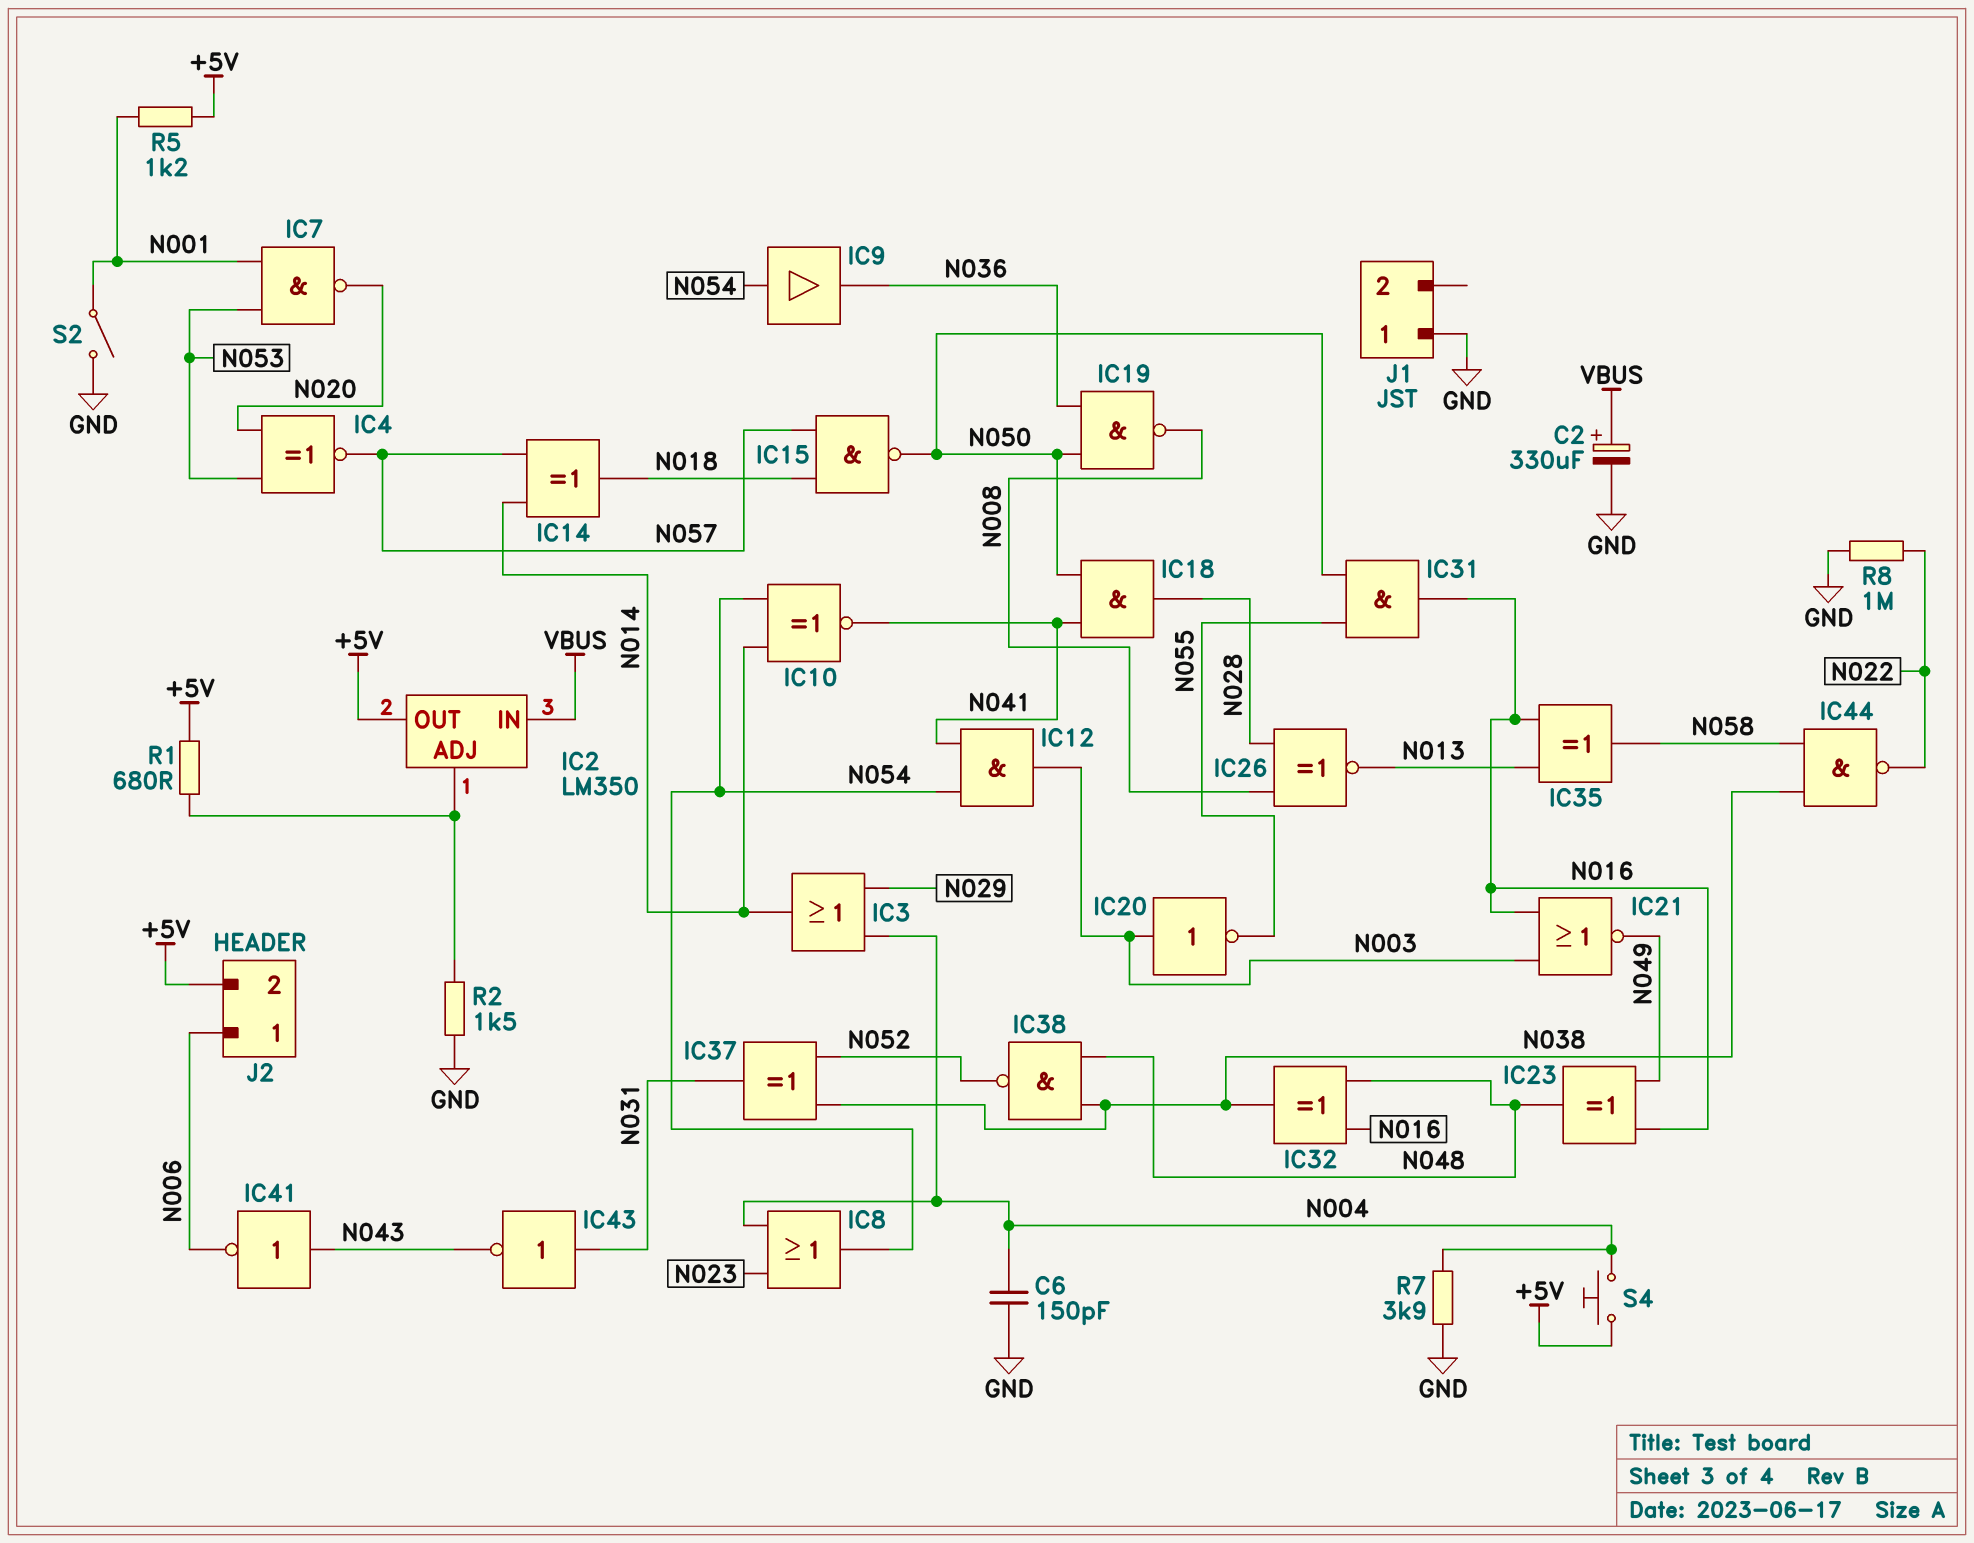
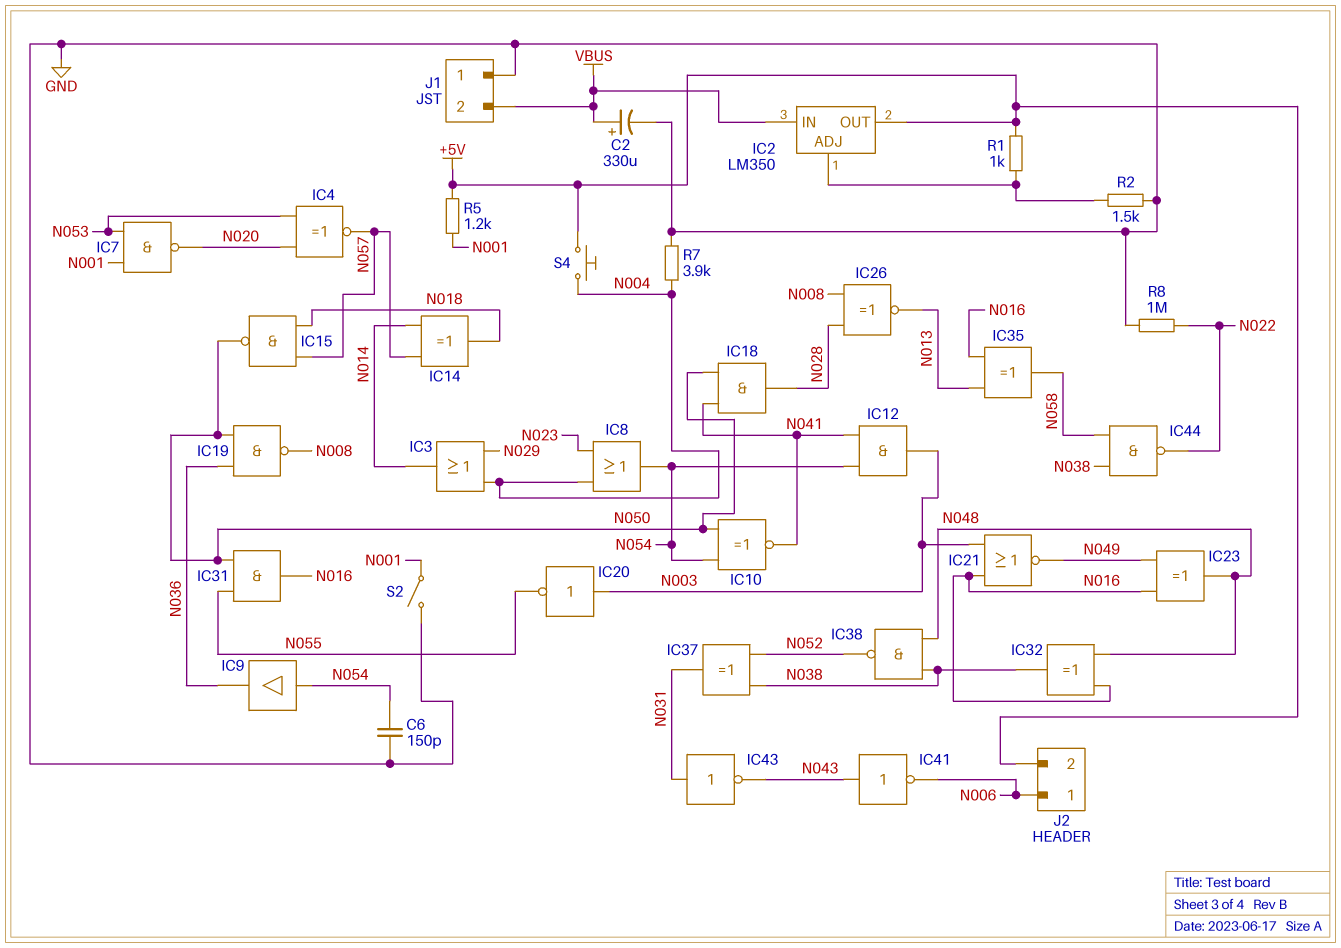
C6: 150pF (GND, N004) -> 150pF (GND, N054)
IC10: XNOR (in N014, in N054, out N041) -> XNOR (in N050, in N054, out N041)
J1 pin 2: none -> VBUS
R1: 680 (+5V, IC2/ADJ) -> 1k (+5V, IC2/ADJ)

